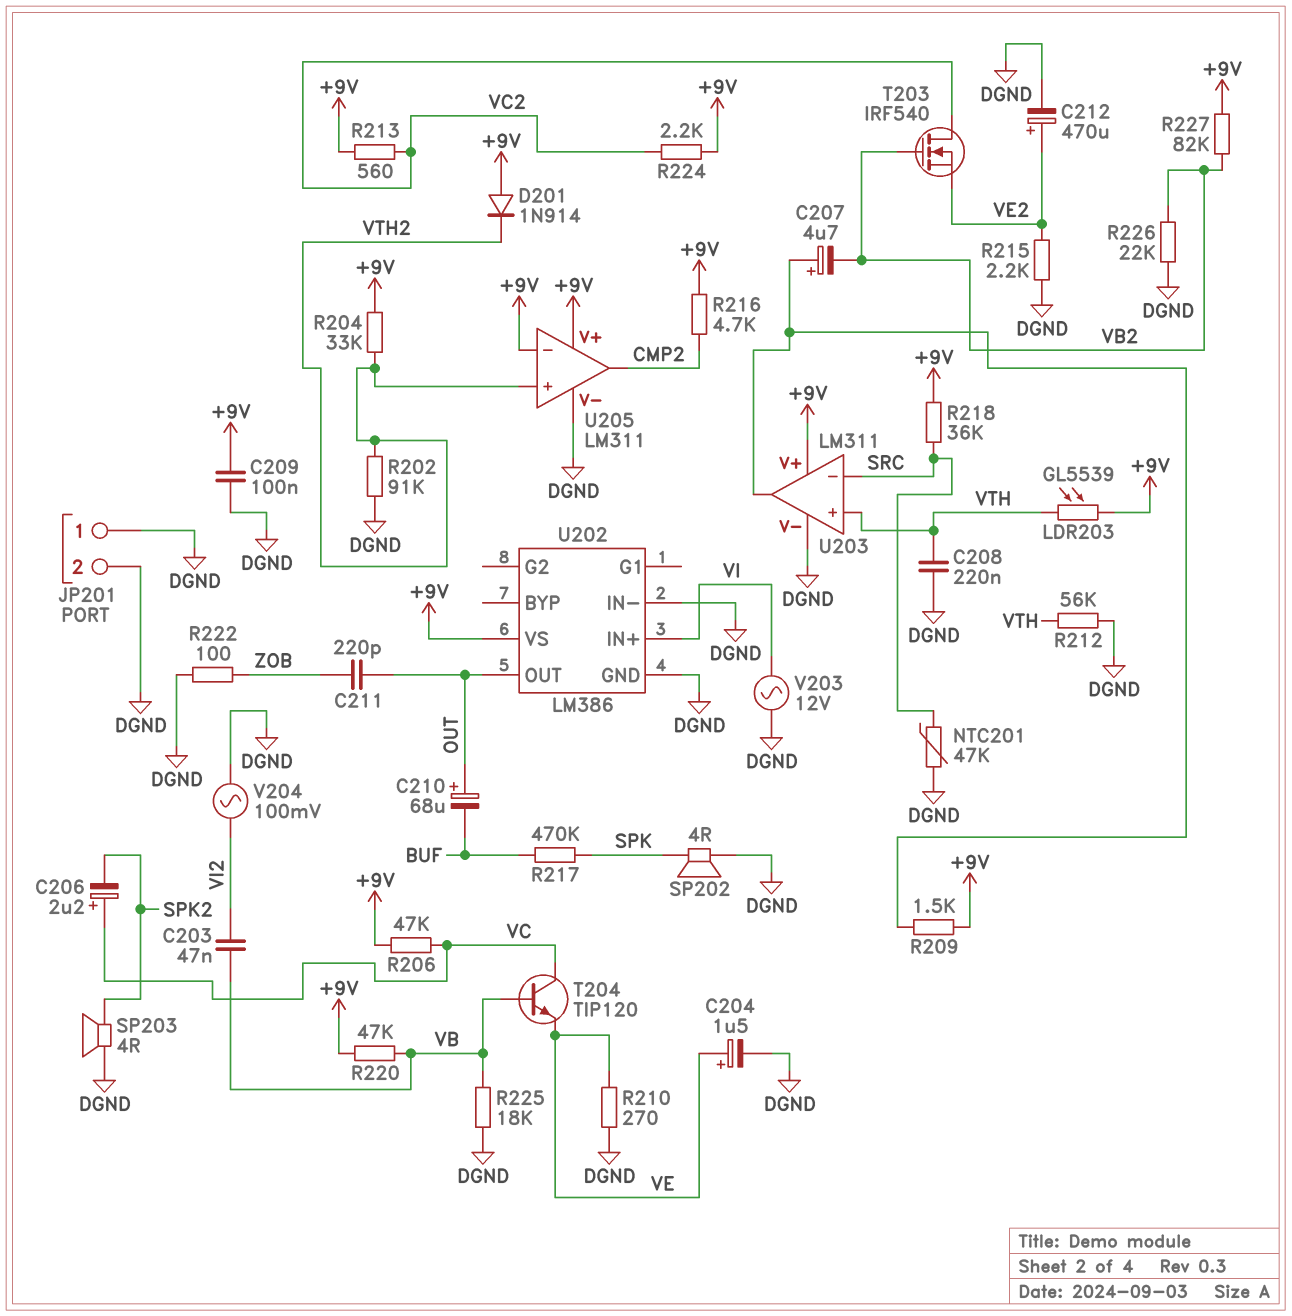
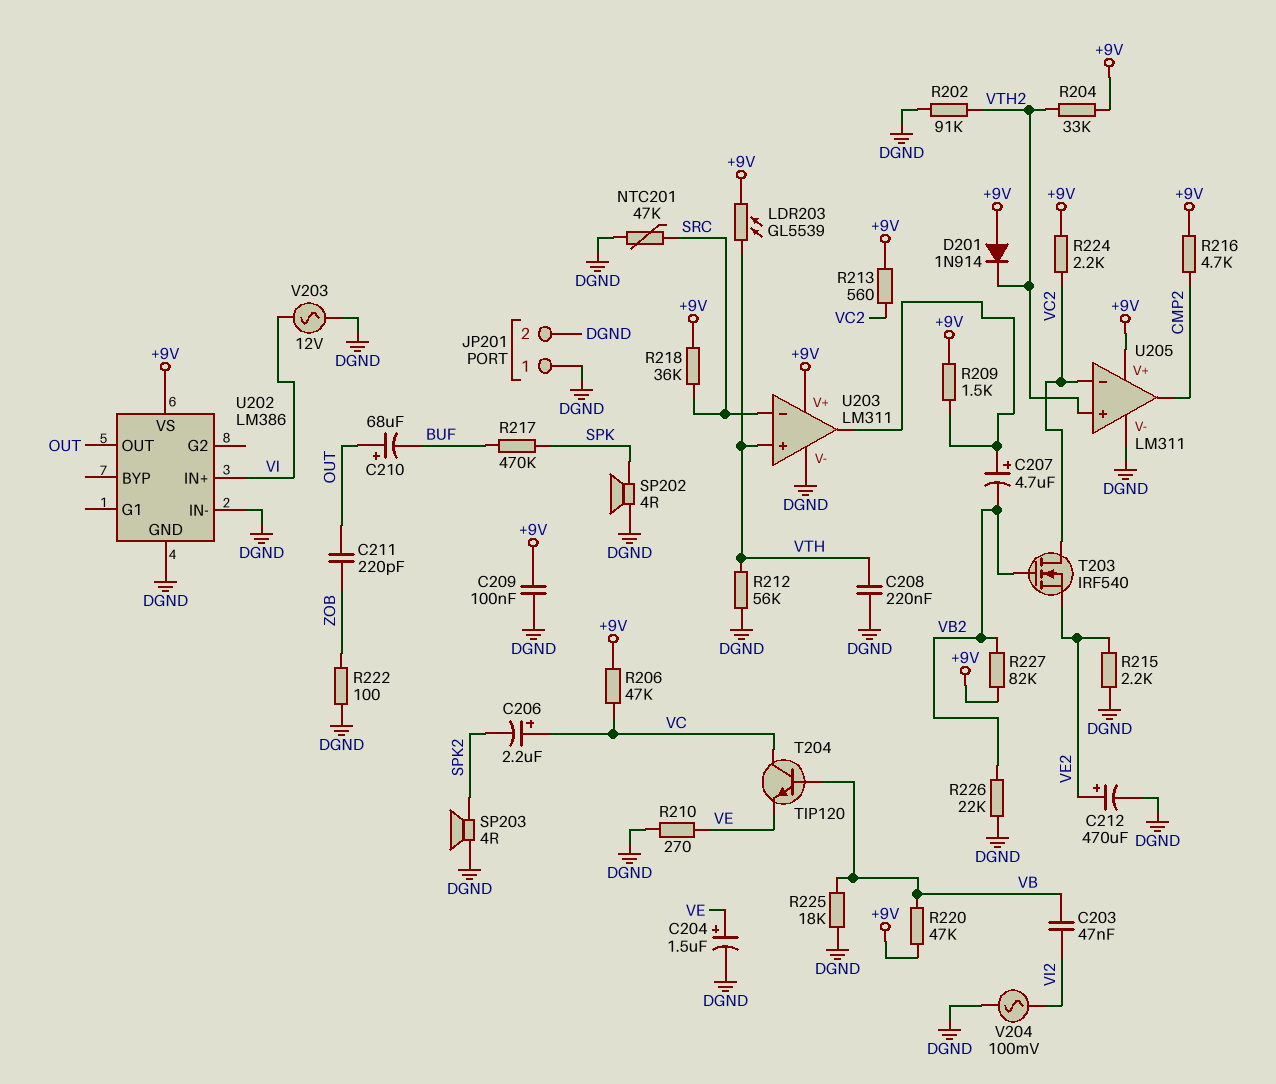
U205 pin in-: +9V -> VC2

